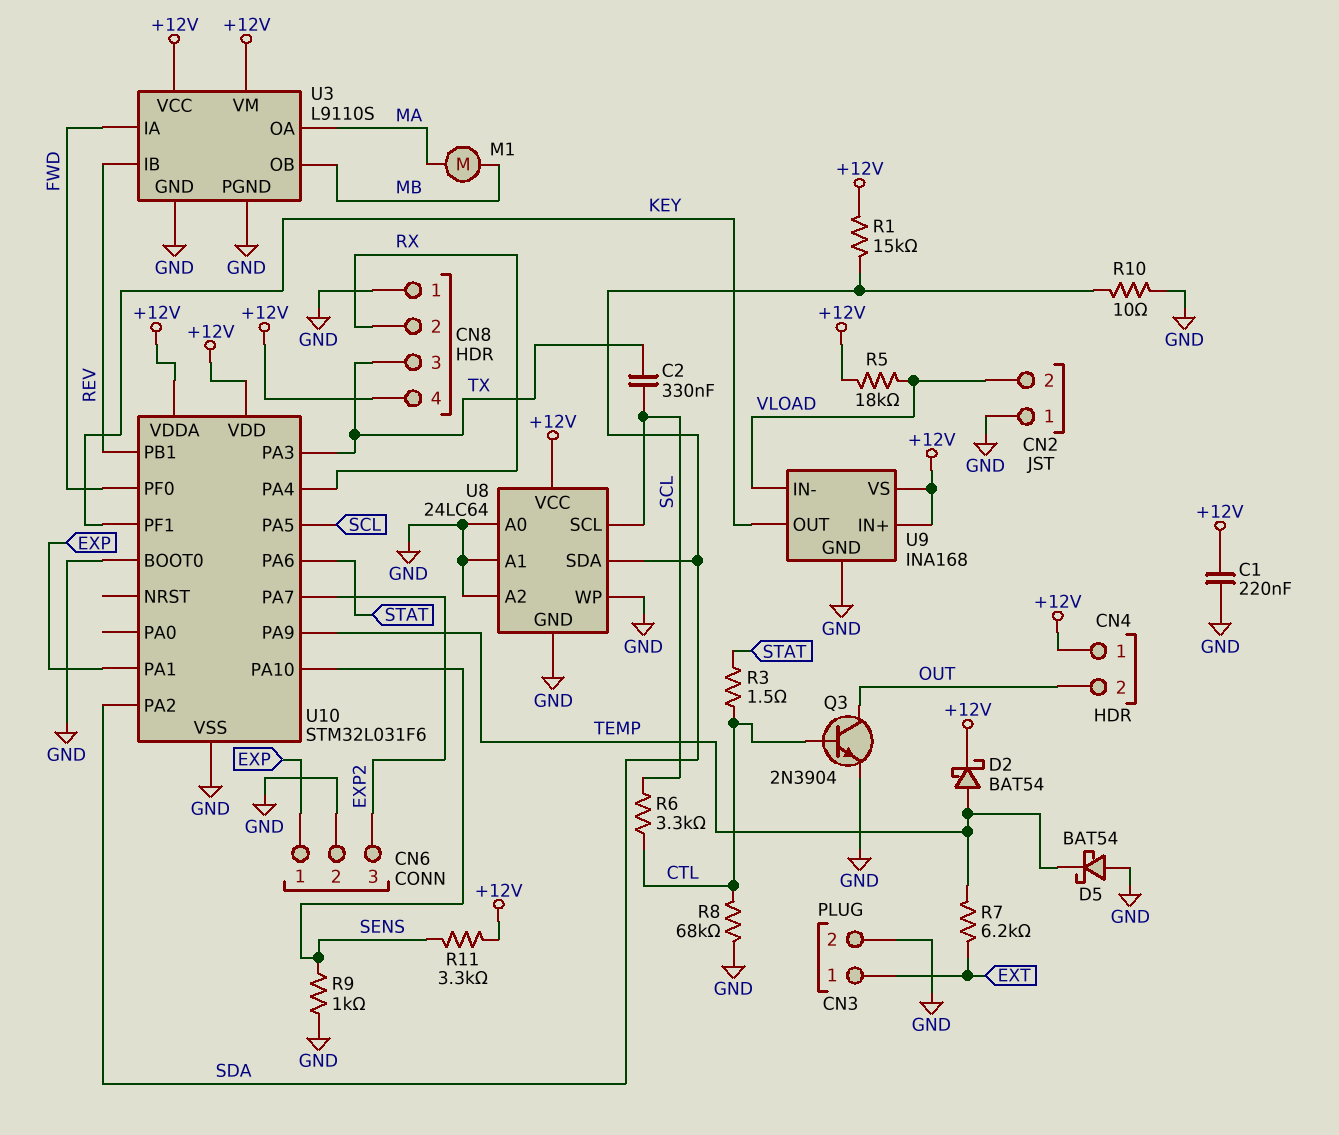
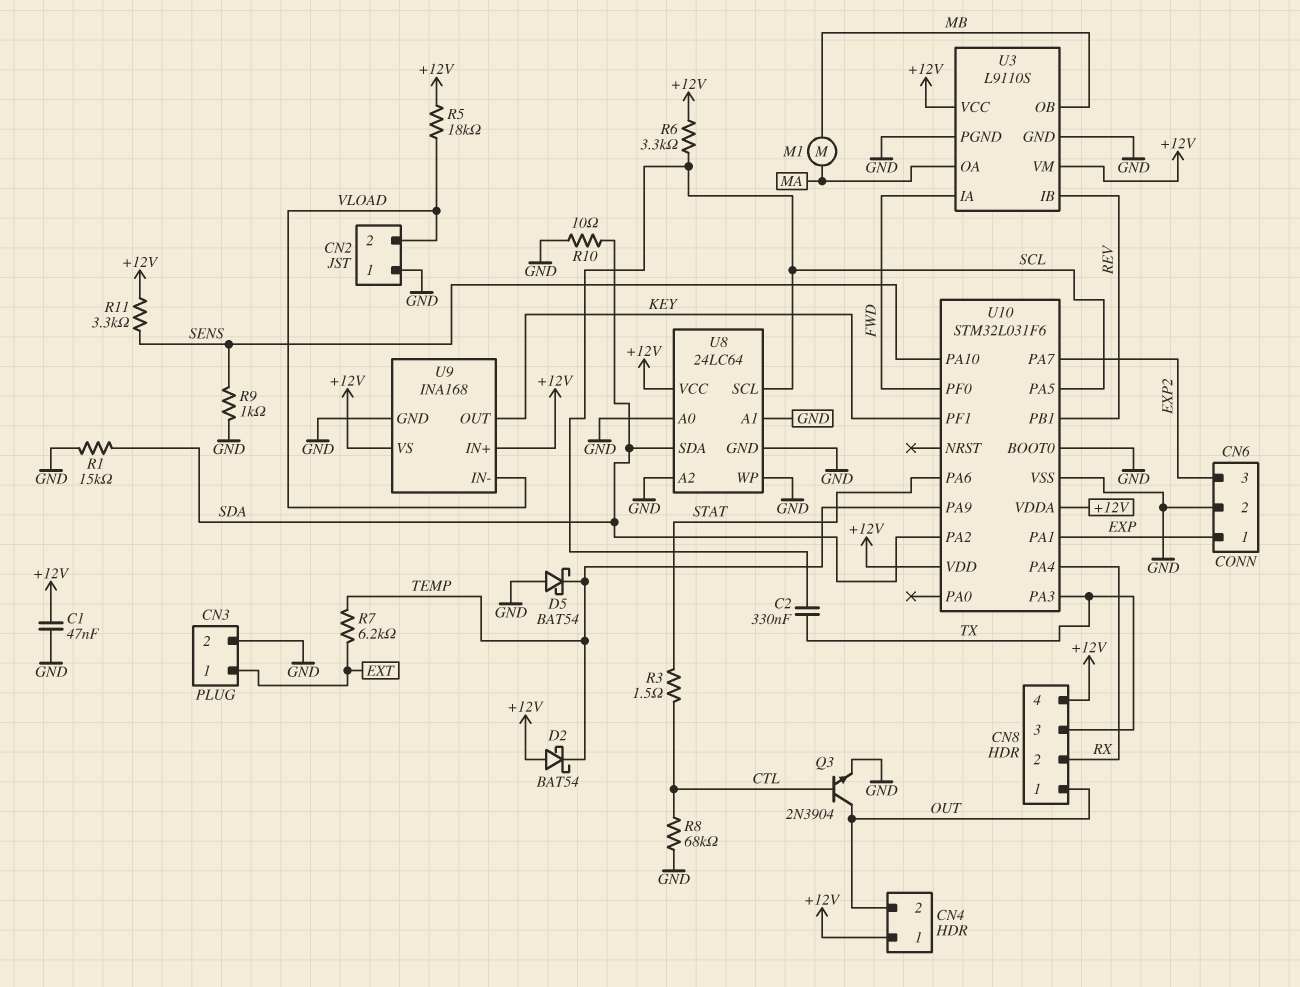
C1: 220nF (+12V, GND) -> 47nF (+12V, GND)
CN8 pin 1: GND -> OUT
D2: schottky BAT54 (A TEMP, K +12V) -> schottky BAT54 (A +12V, K TEMP)
R1: 15k (+12V, SDA) -> 15k (GND, SDA)
R6: 3.3k (CTL, SCL) -> 3.3k (+12V, SCL)

